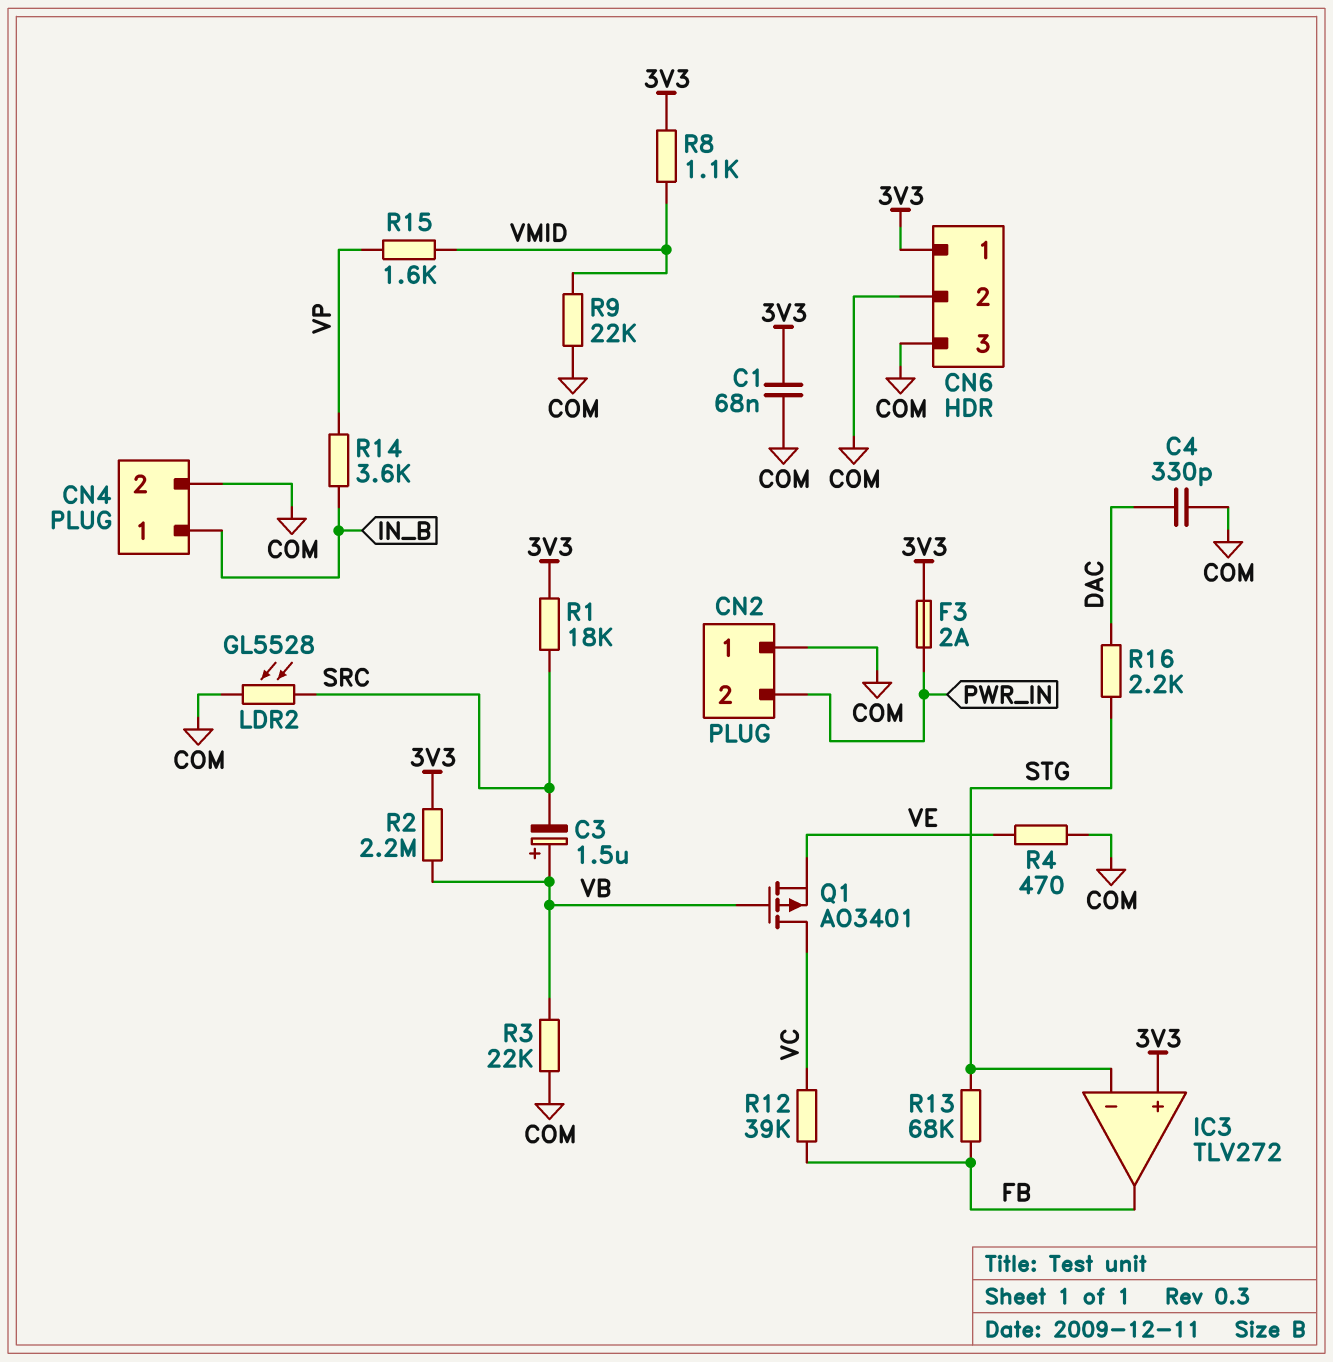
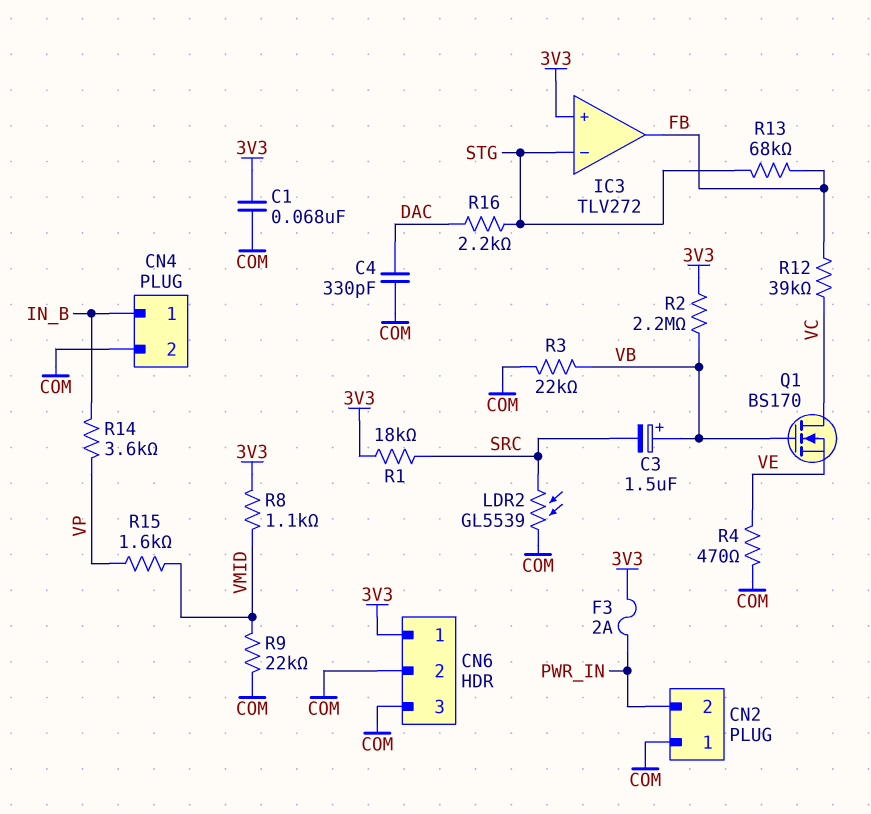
LDR2: GL5528 (COM, SRC) -> GL5539 (COM, SRC)
Q1: PMOS AO3401 (G VB, D VC, S VE) -> NMOS BS170 (G VB, D VC, S VE)

